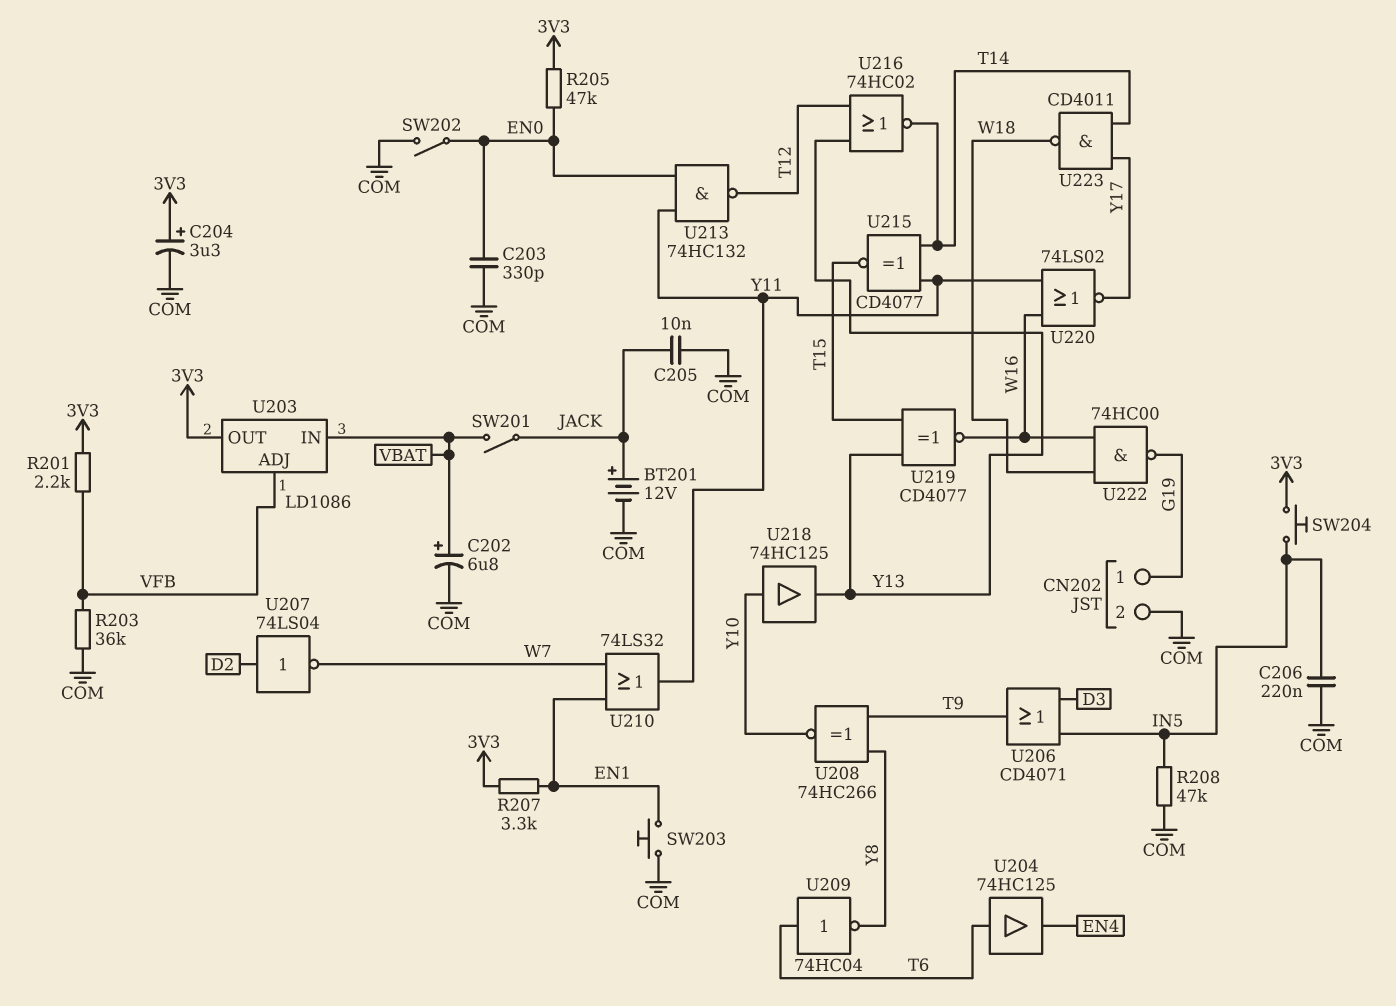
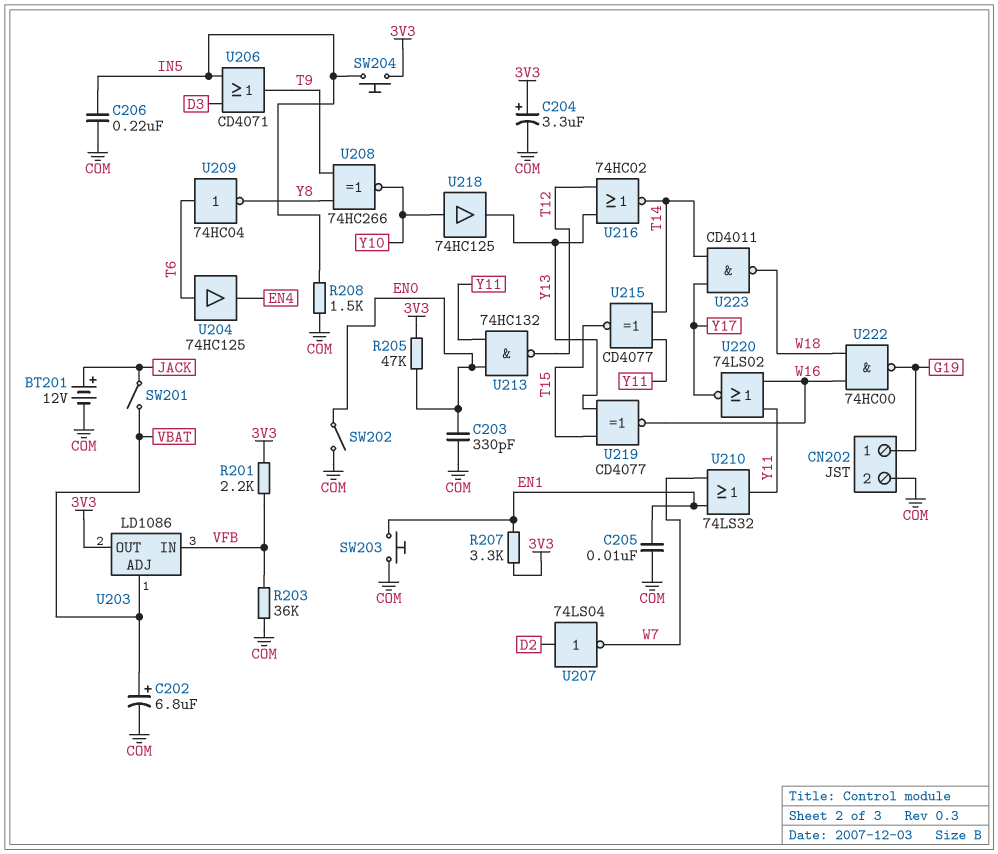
C205: 10nF (COM, JACK) -> 10nF (COM, EN1)
R208: 47k (COM, IN5) -> 1.5k (COM, IN5)
U203 pin ADJ: VFB -> VBAT
U203 pin IN: VBAT -> VFB

